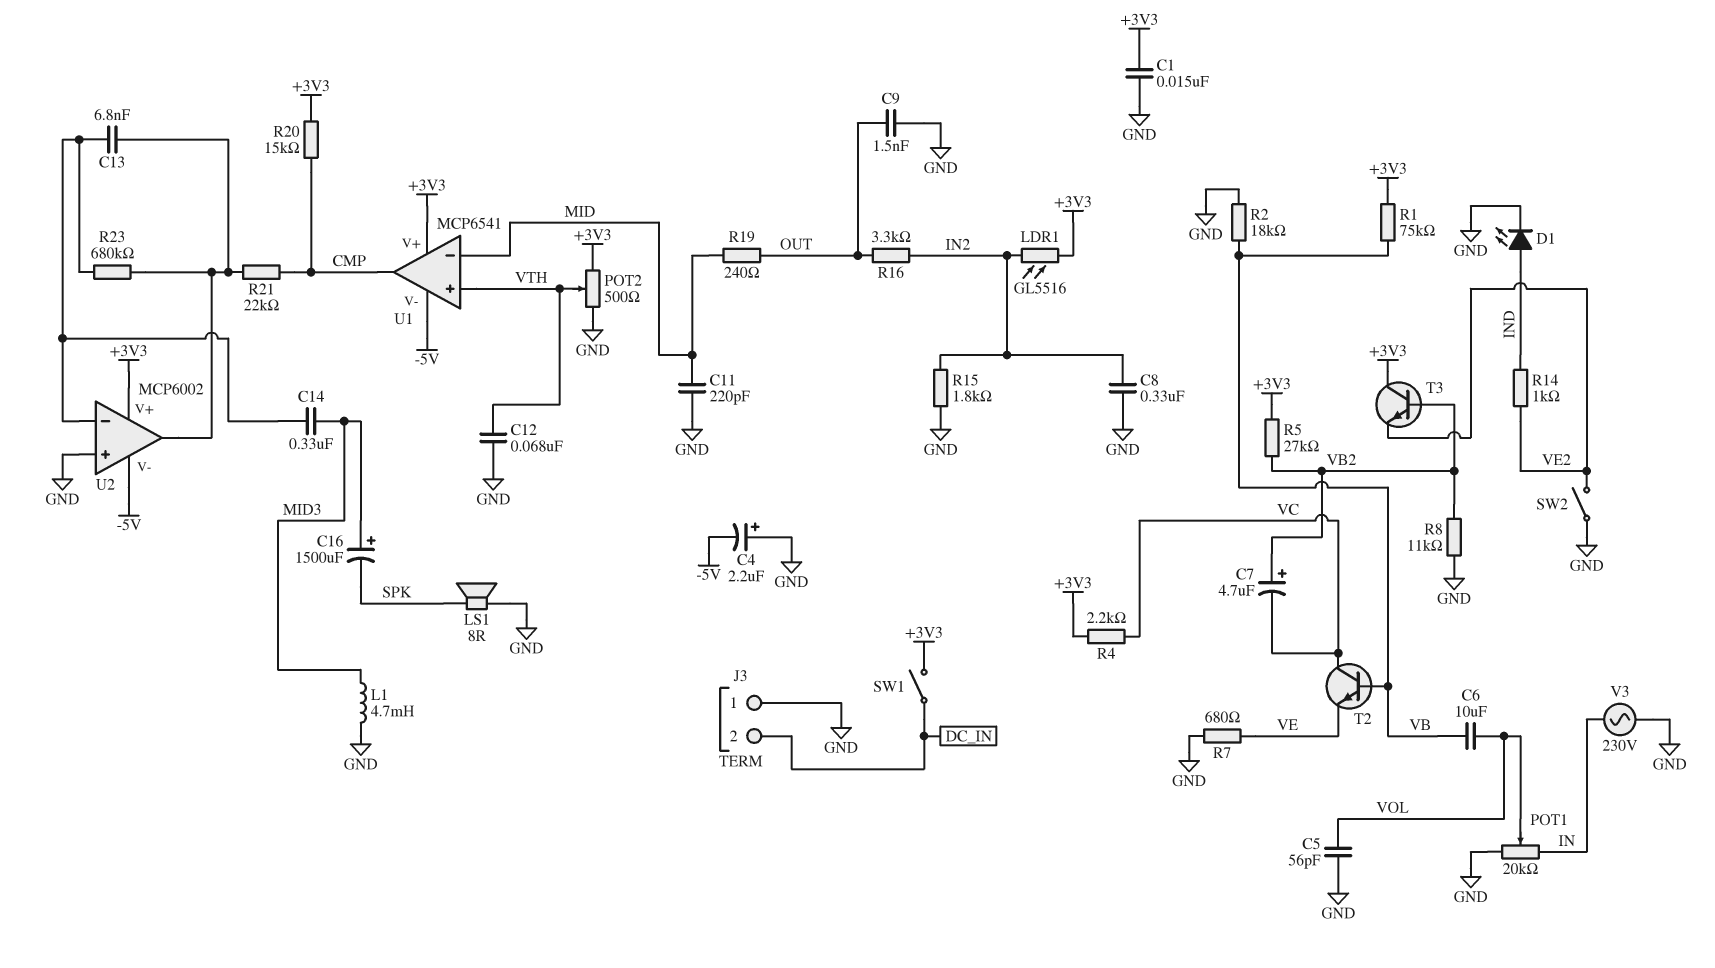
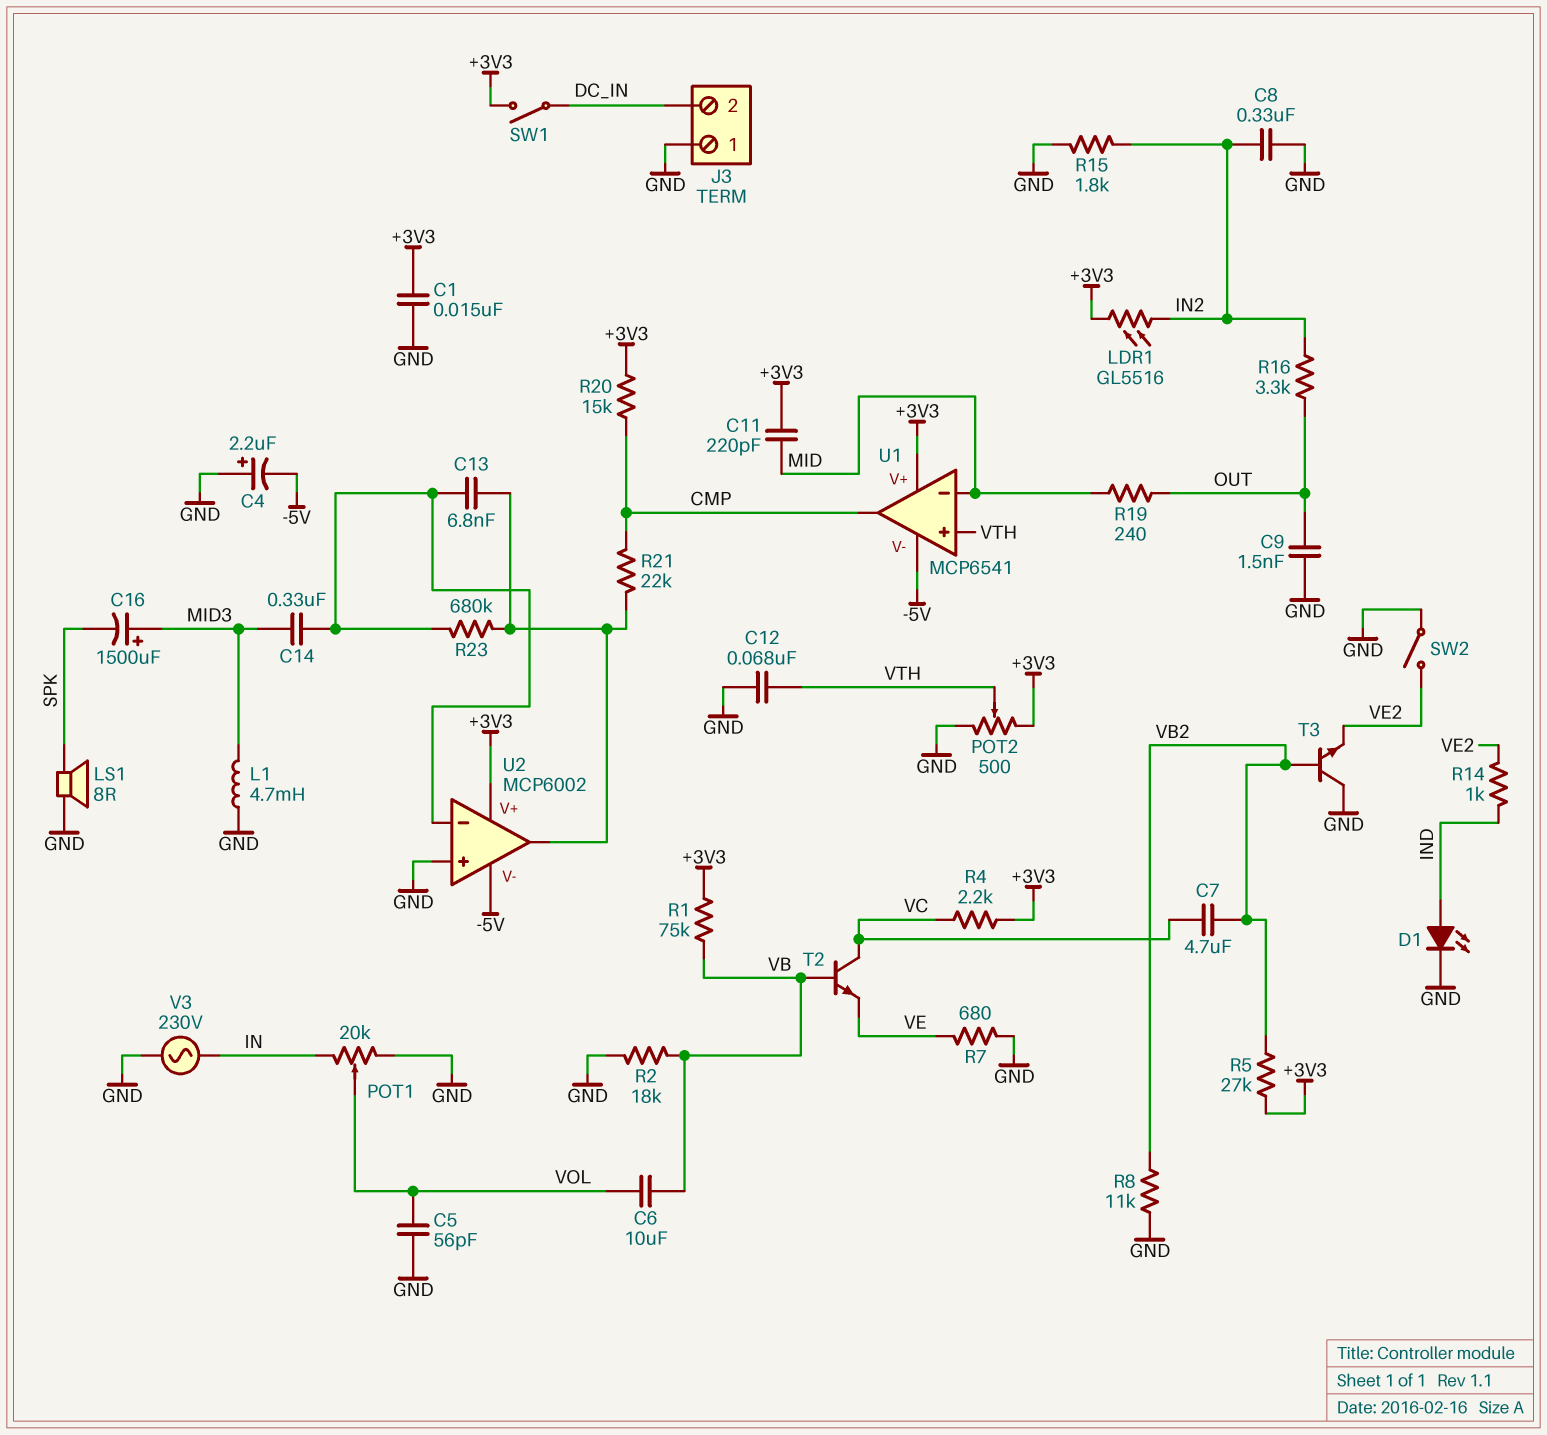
C7: 4.7uF (plus VB2, minus VC) -> 4.7uF (VB2, VC)
C11: 220pF (GND, MID) -> 220pF (+3V3, MID)
T3: NPN (B VB2, C +3V3, E VE2) -> NPN (B VB2, C GND, E VE2)

